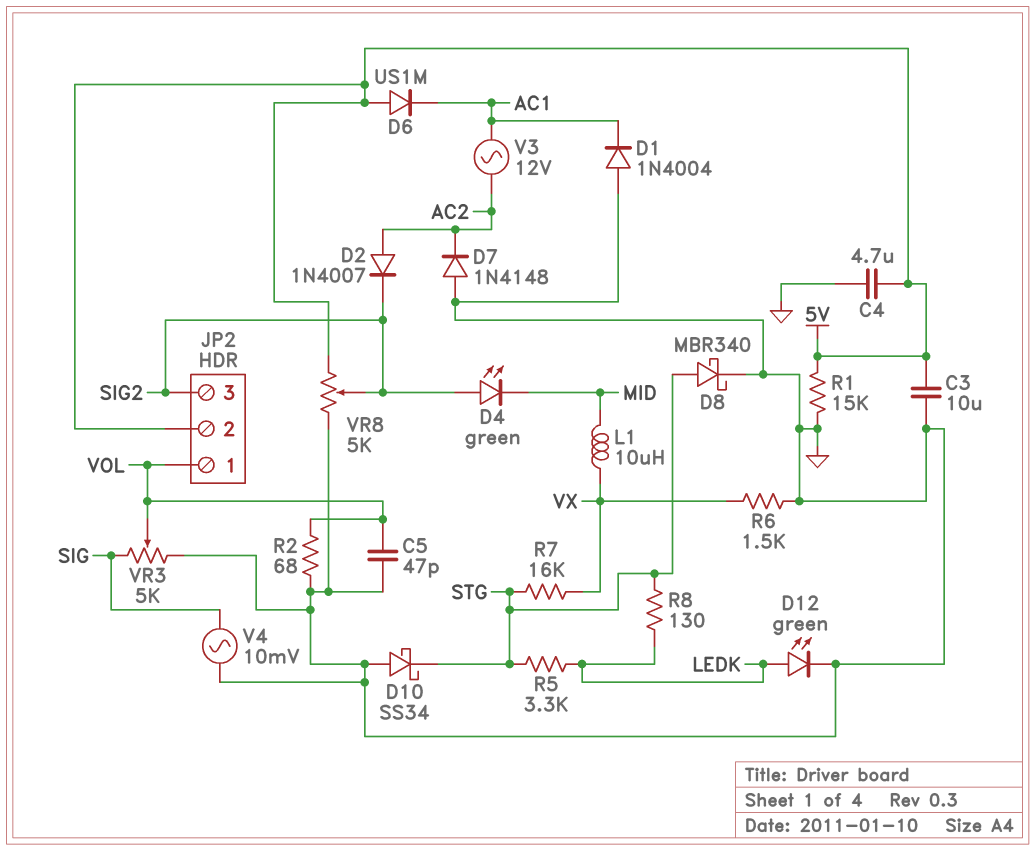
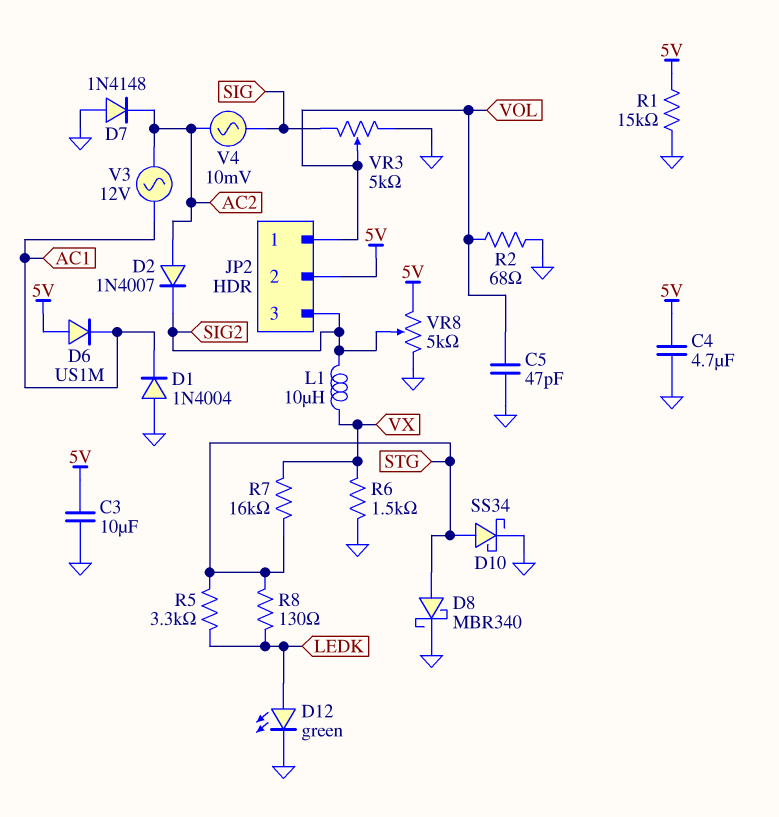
D4: LED green (A SIG2, K MID) -> none
D10: schottky SS34 (A GND, K STG) -> schottky SS34 (A STG, K GND)
L1: 10uH (MID, VX) -> 10uH (SIG2, VX)
V4: AC 10mV (GND, SIG) -> AC 10mV (AC2, SIG)

